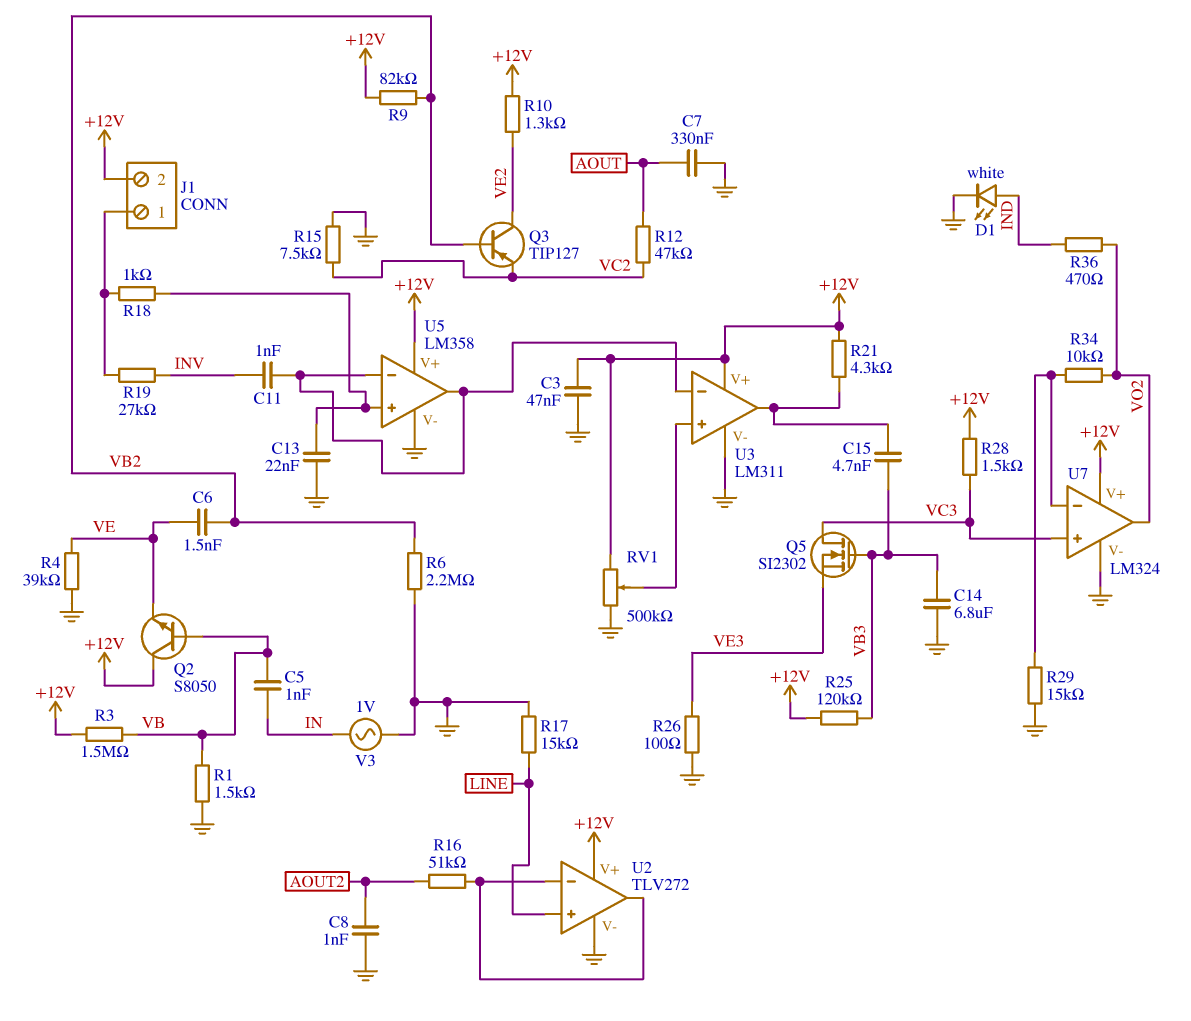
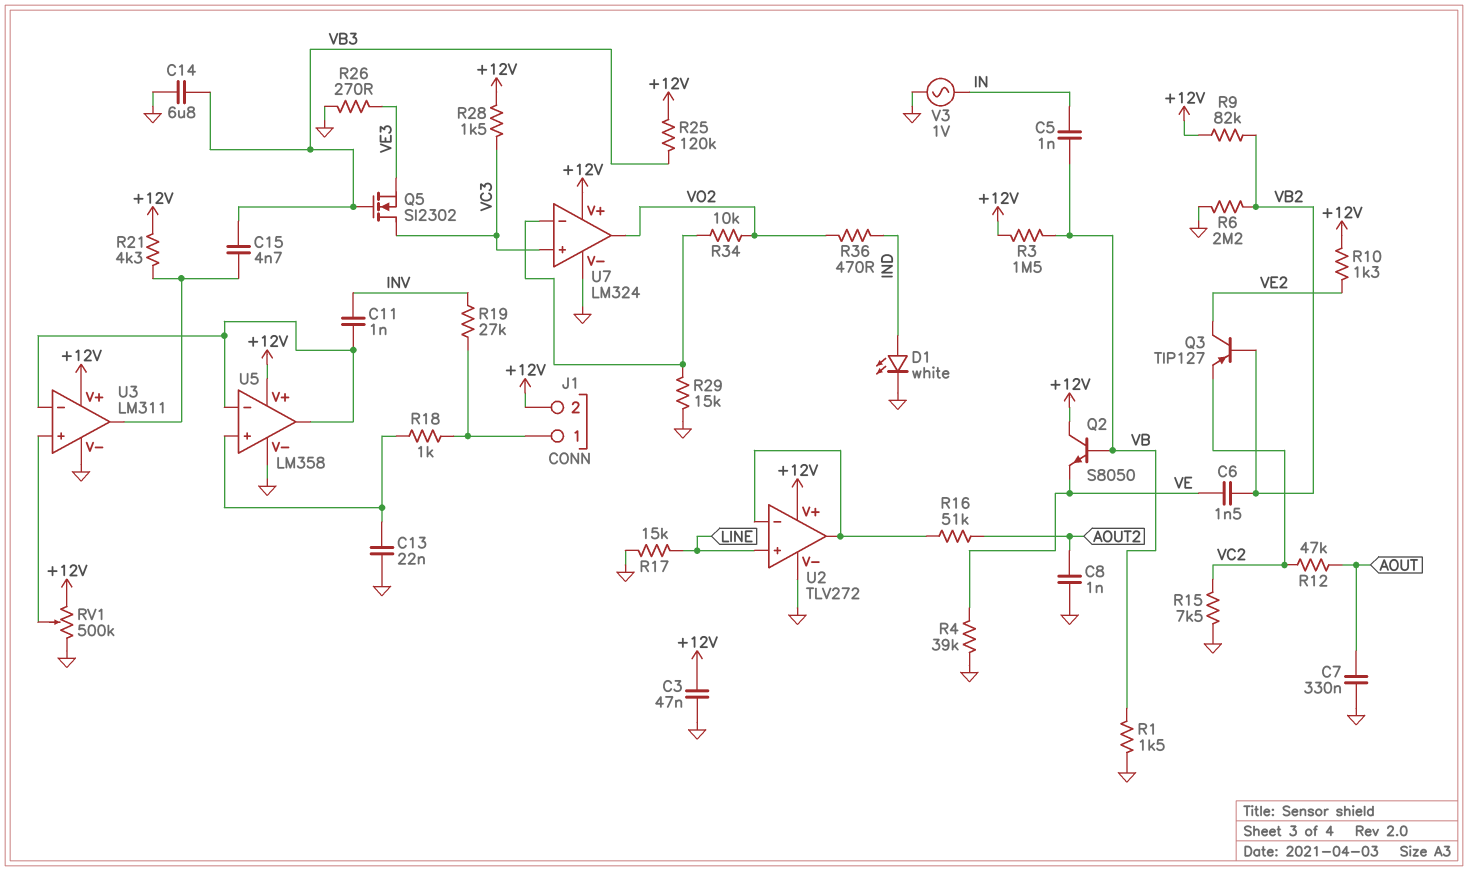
R26: 100 (GND, VE3) -> 270 (GND, VE3)

